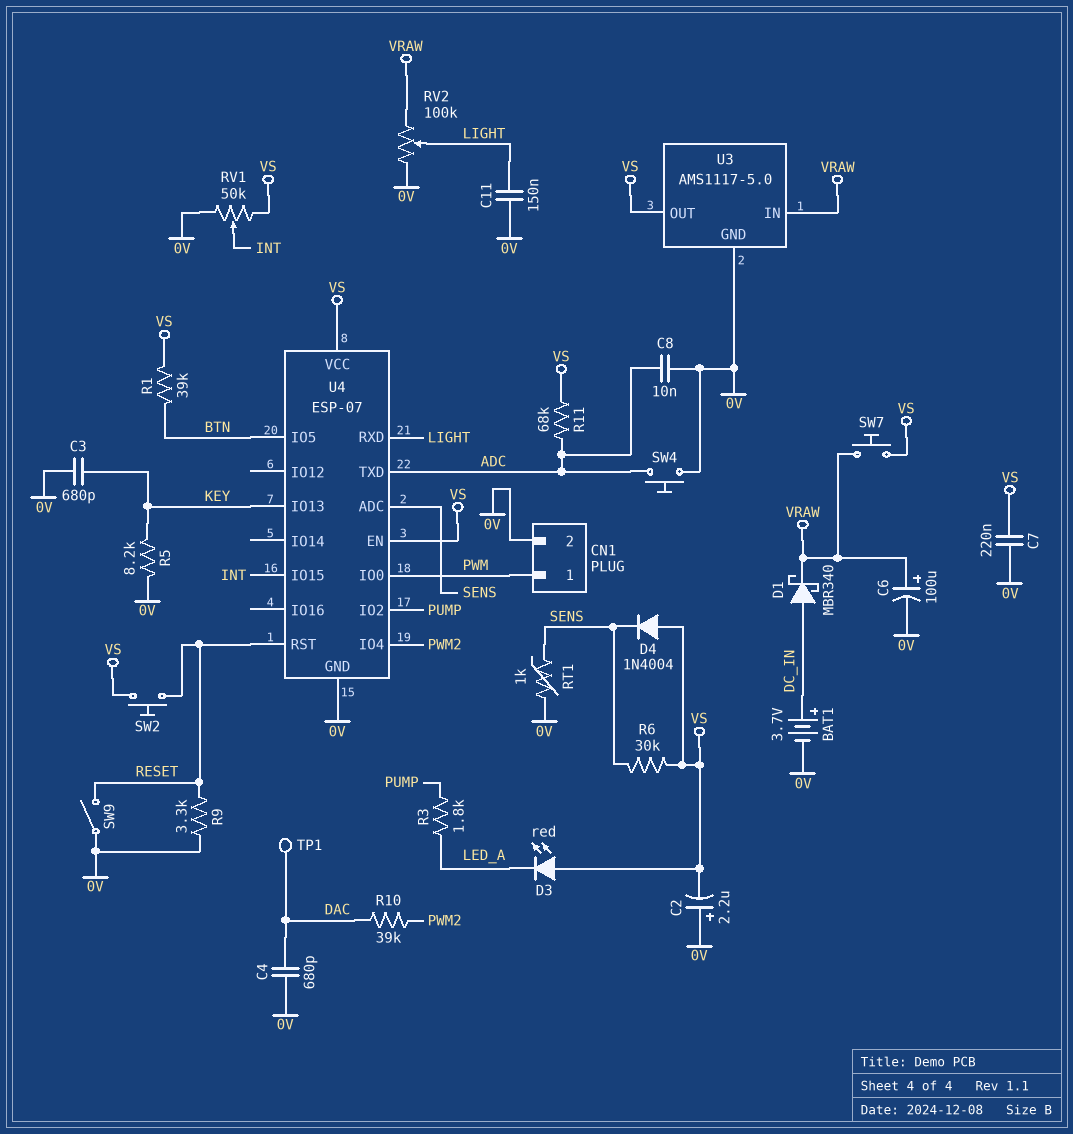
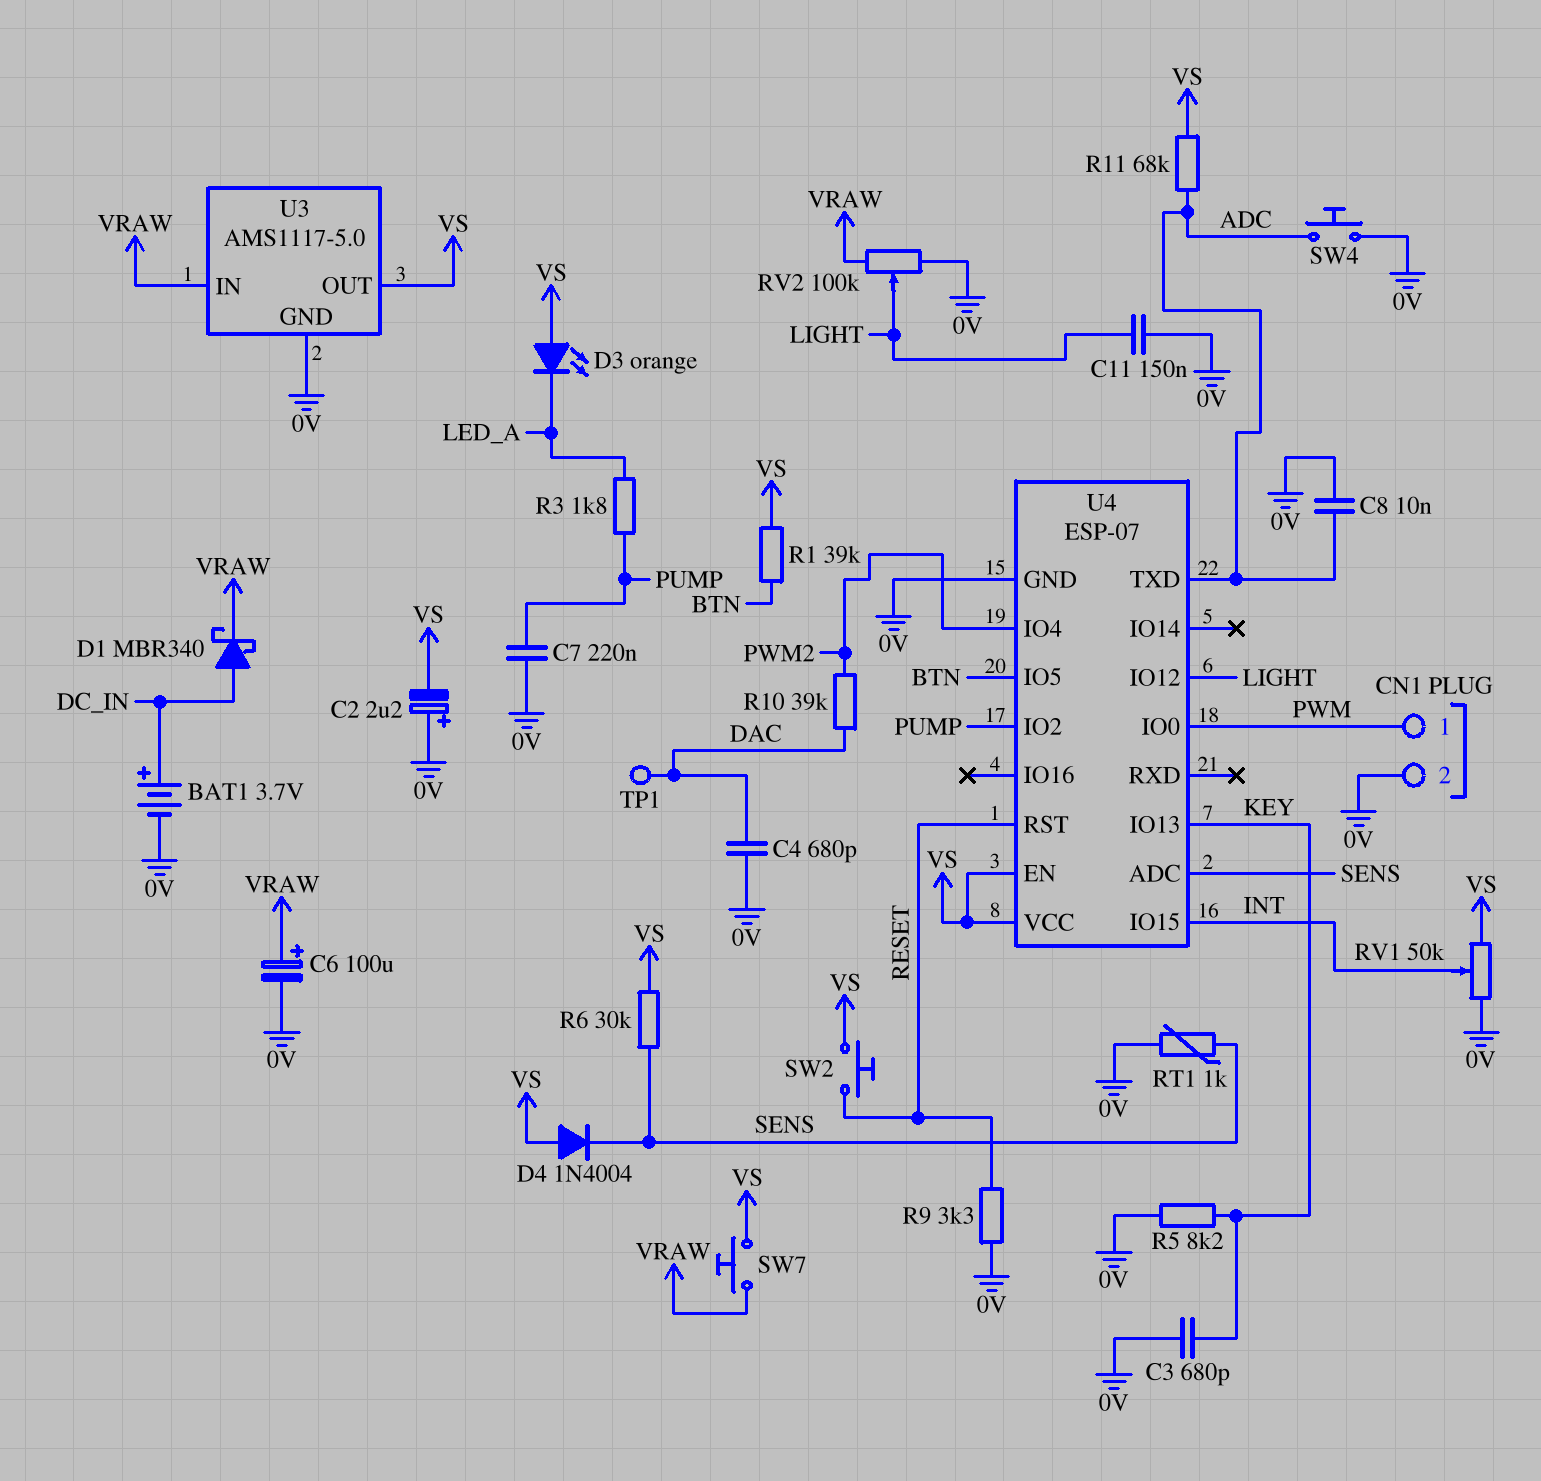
C7: 220nF (0V, VS) -> 220nF (0V, PUMP)
D3: LED red (A VS, K LED_A) -> LED orange (A VS, K LED_A)
SW9: switch (0V, RESET) -> none
U4 pin IO12: none -> LIGHT
U4 pin RXD: LIGHT -> none

